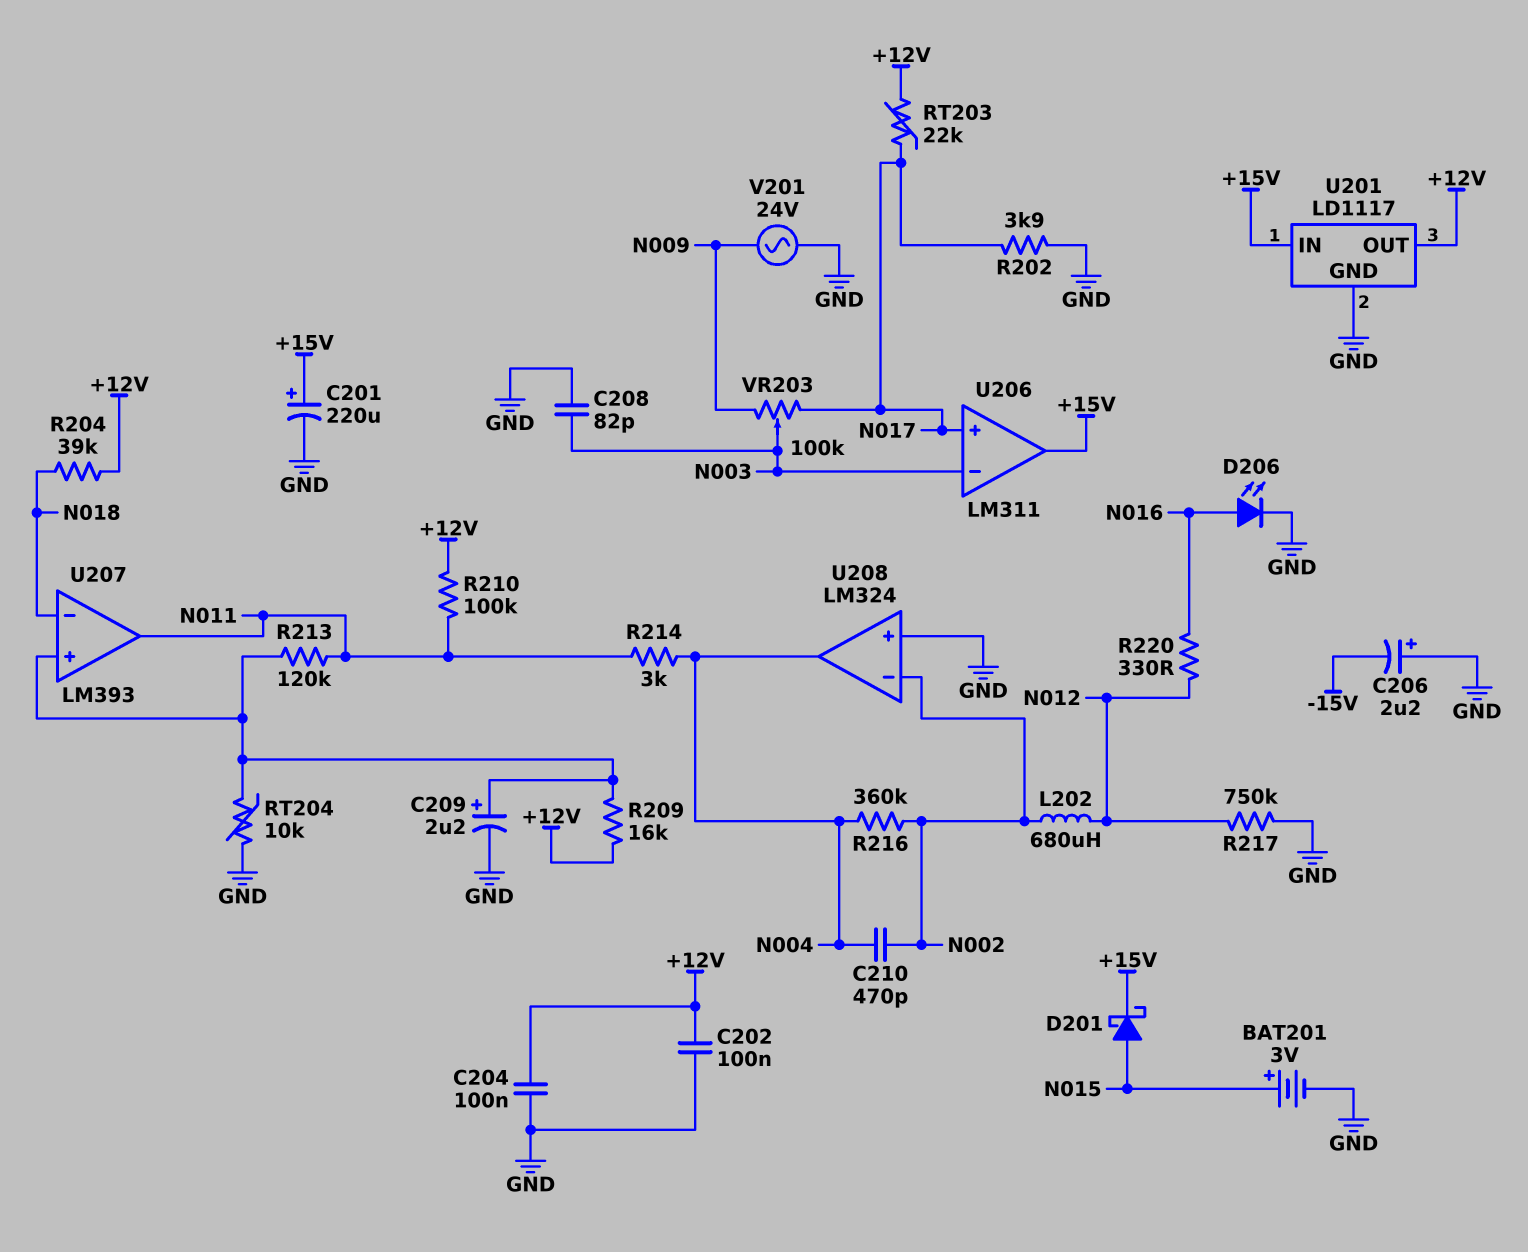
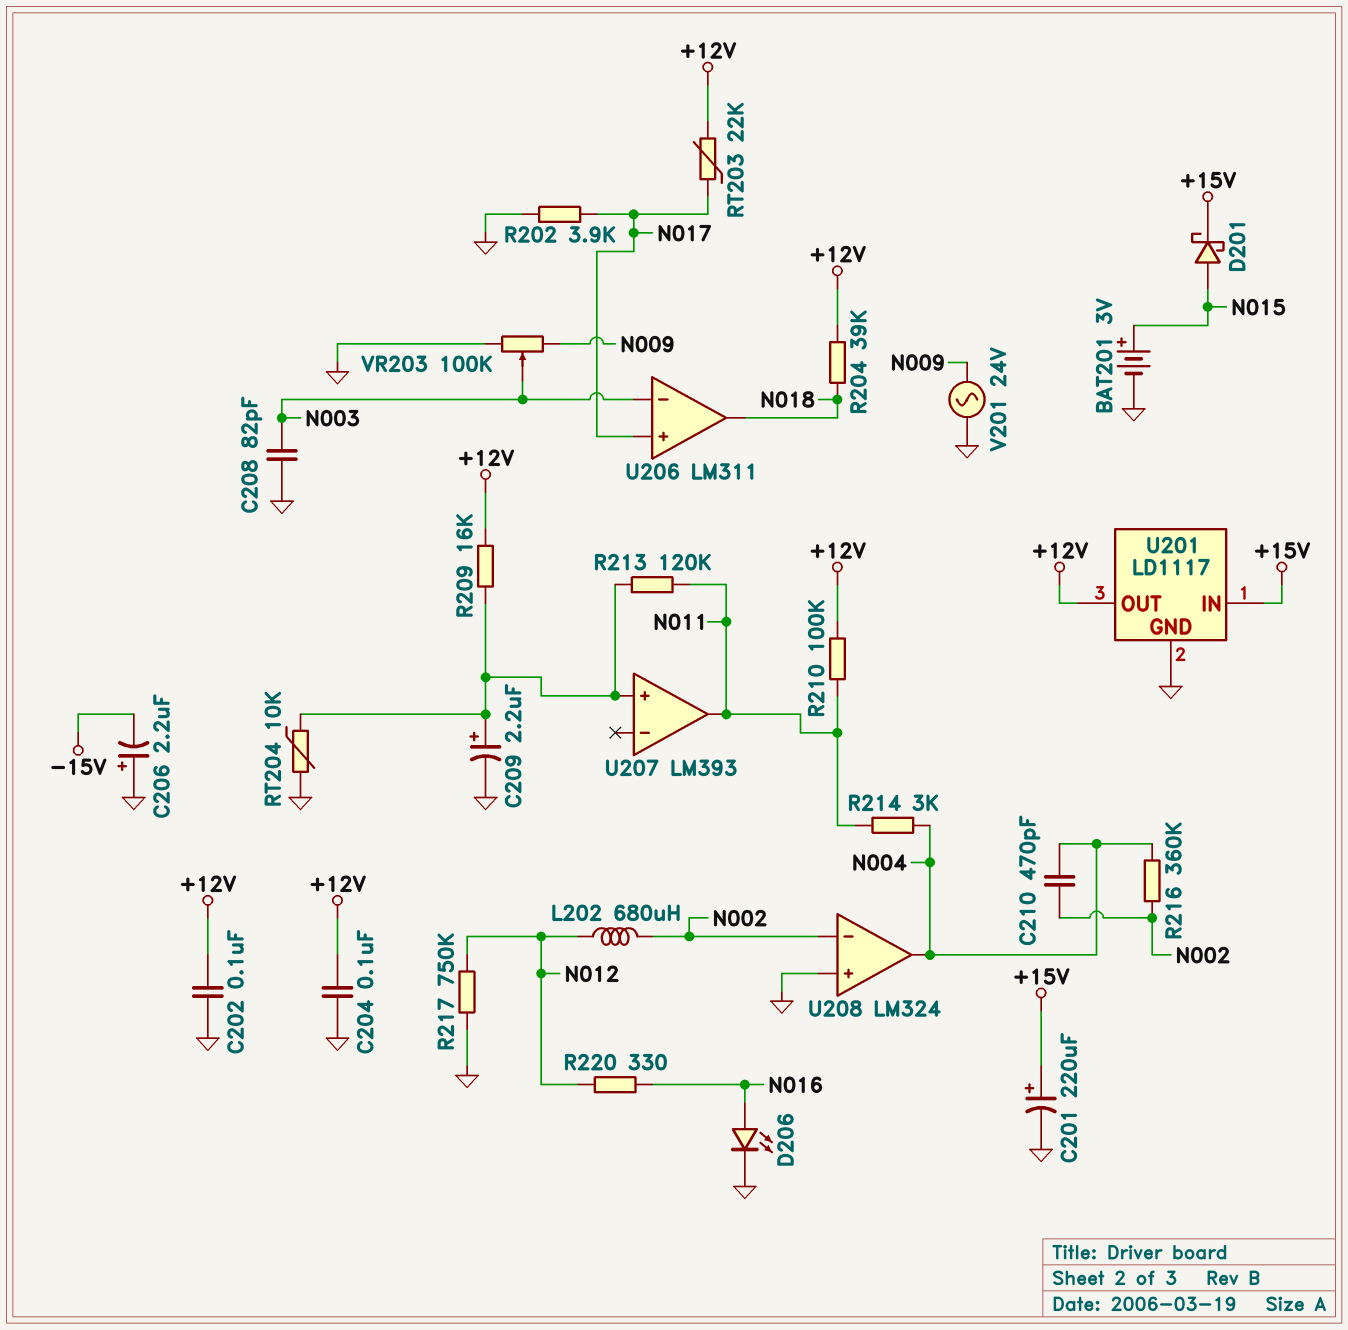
U206 pin out: +15V -> N018
U207 pin in-: N018 -> none
VR203: 100k (N009, N017, wiper N003) -> 100k (GND, N009, wiper N003)

